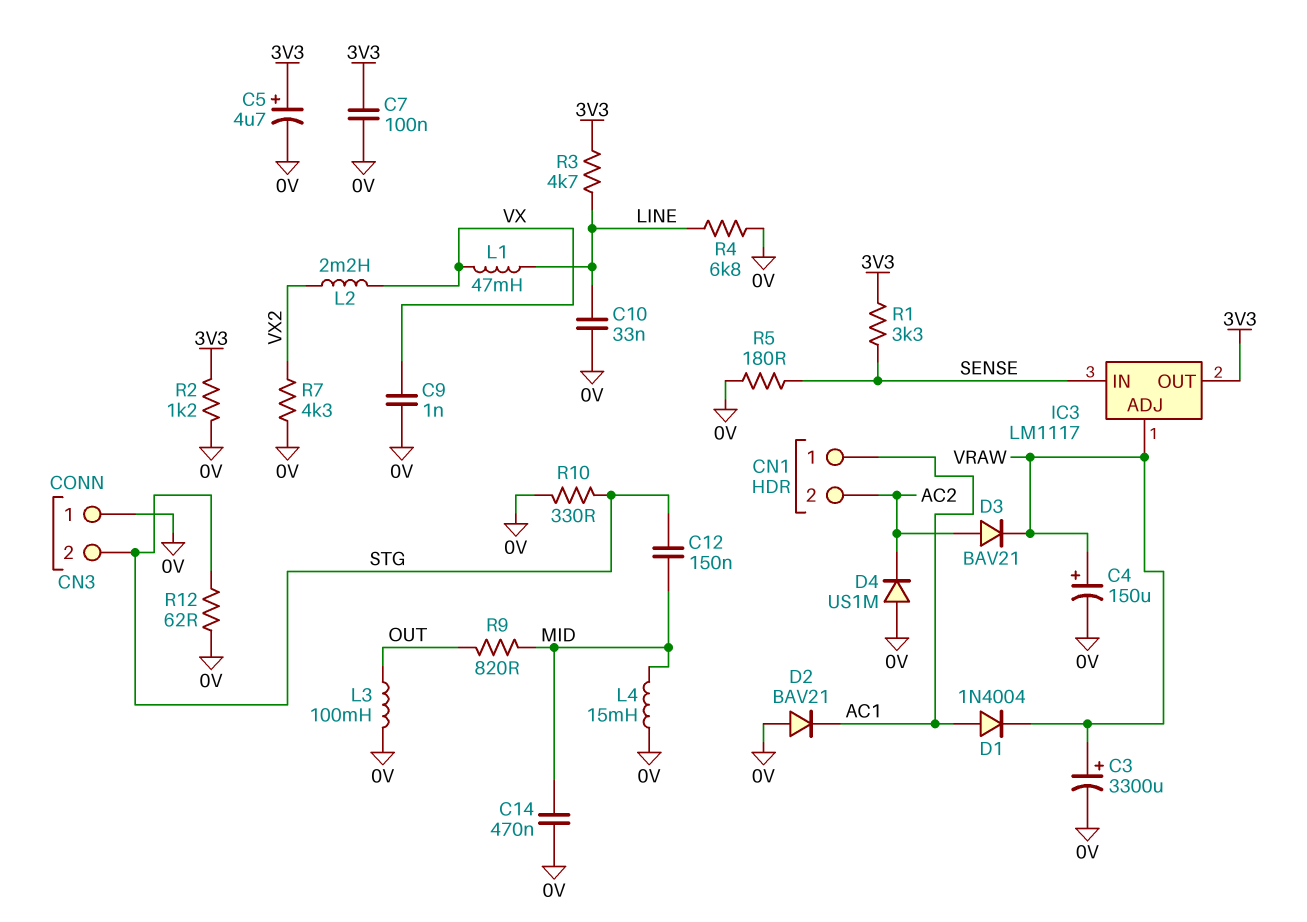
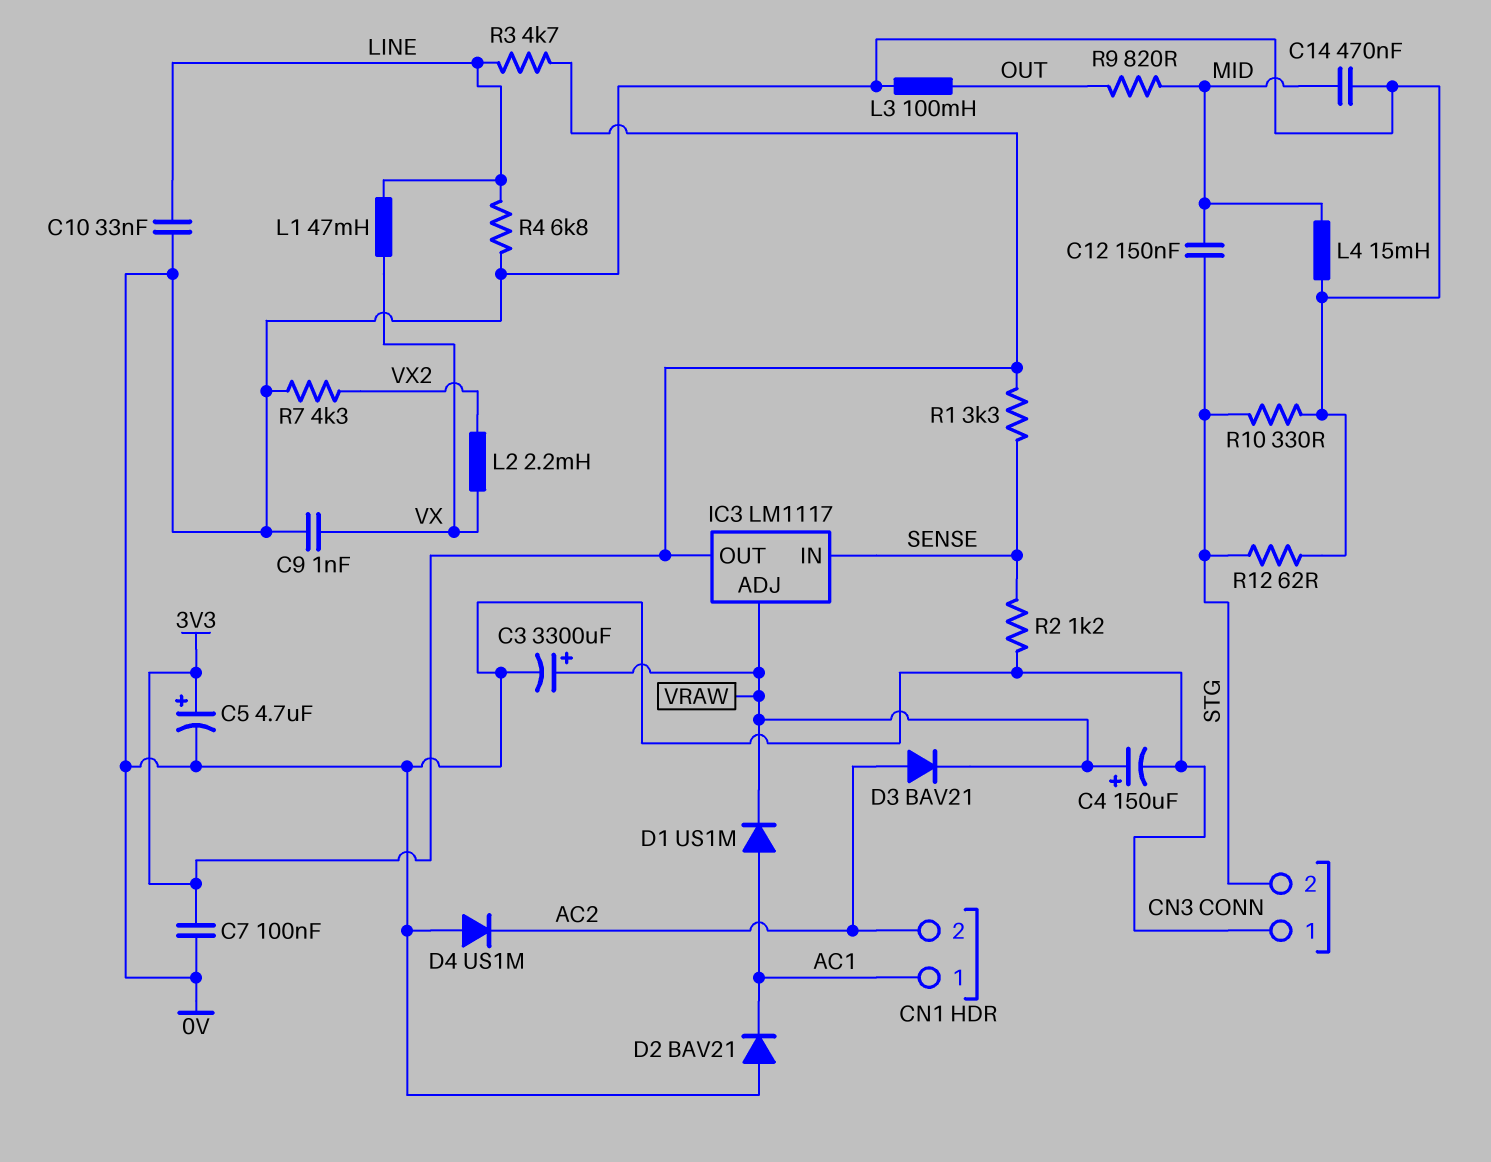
D1: diode 1N4004 (A AC1, K VRAW) -> diode US1M (A AC1, K VRAW)
R2: 1.2k (0V, 3V3) -> 1.2k (0V, SENSE)
R5: 180 (0V, SENSE) -> none

